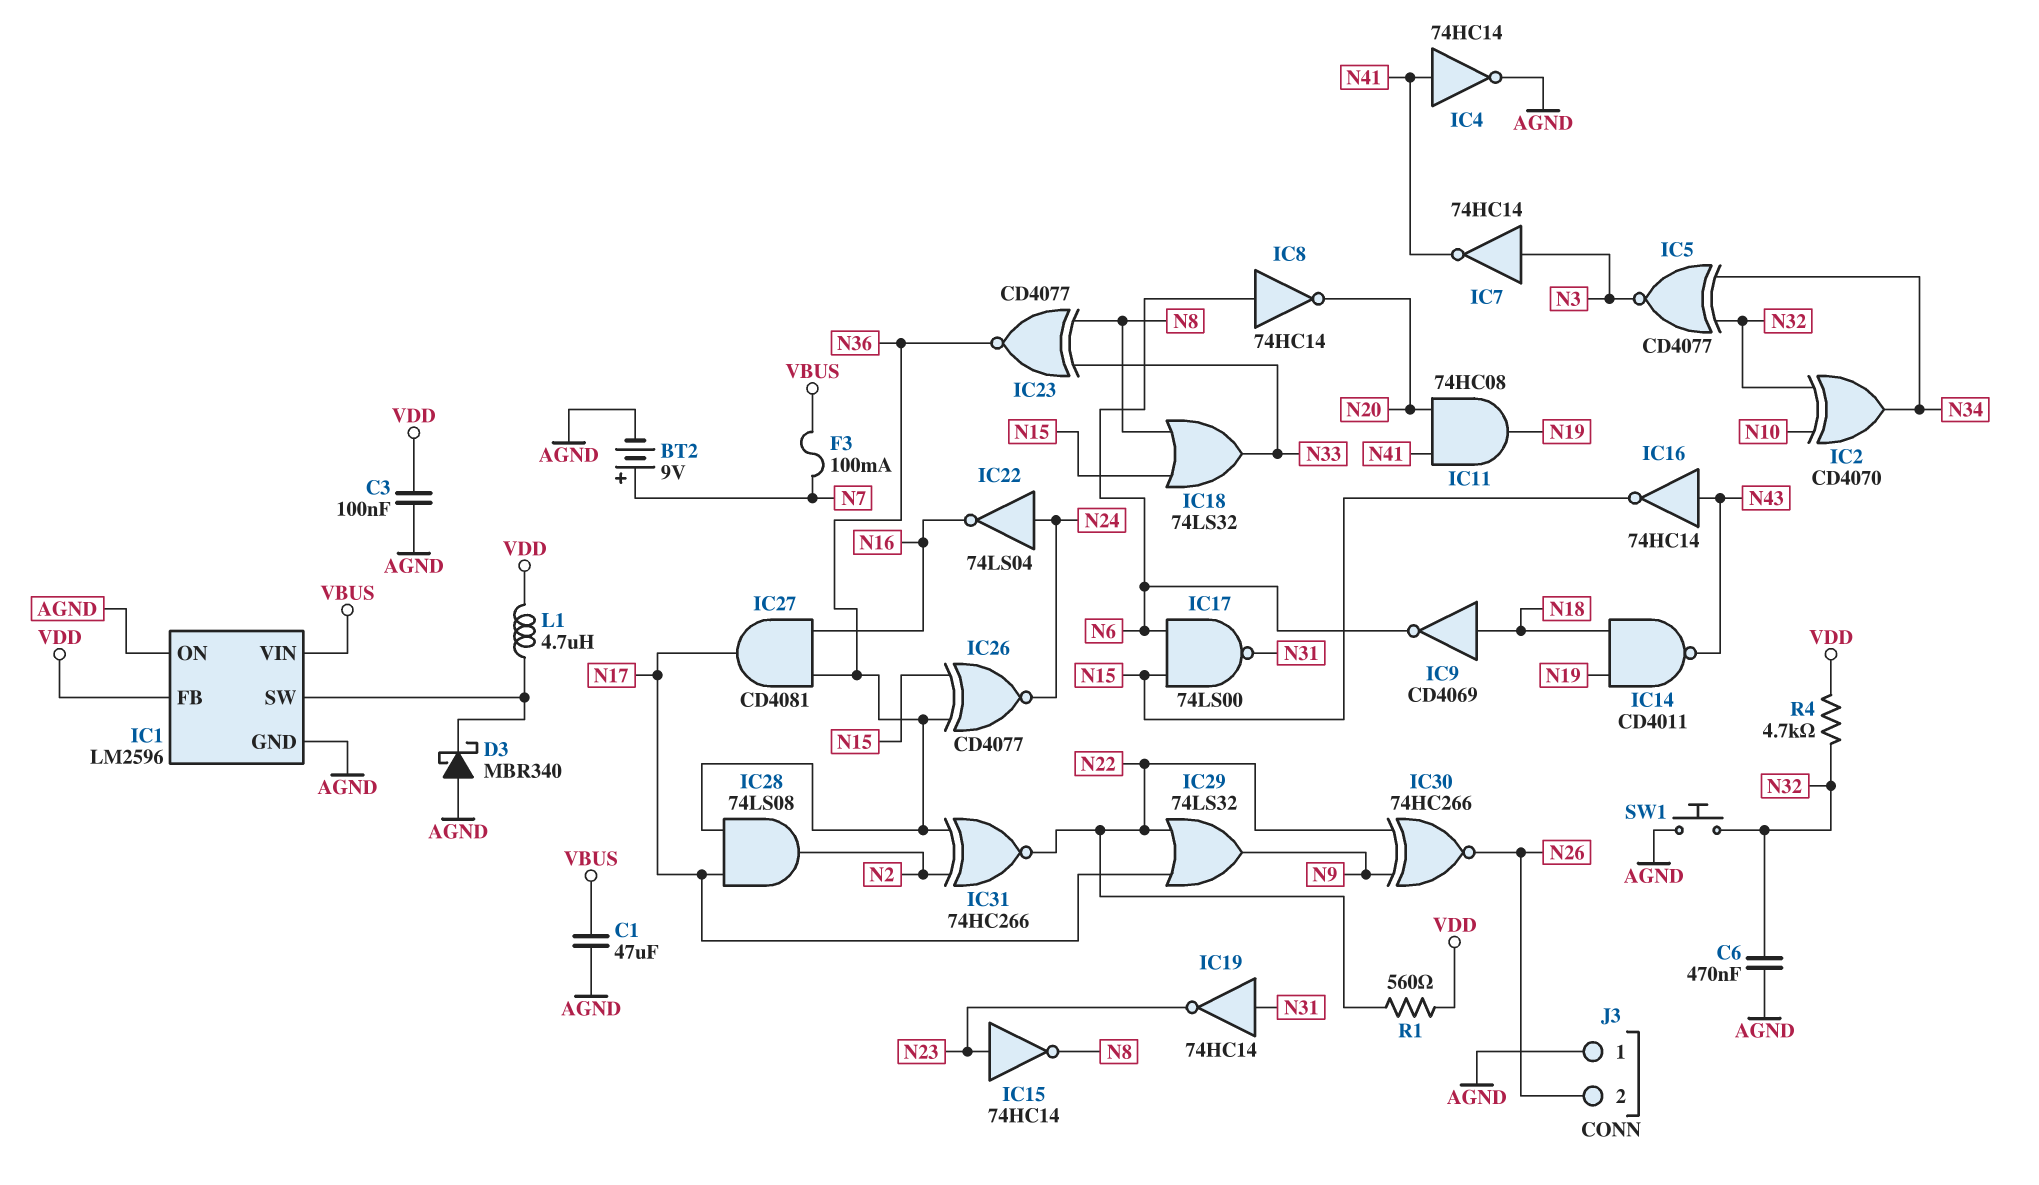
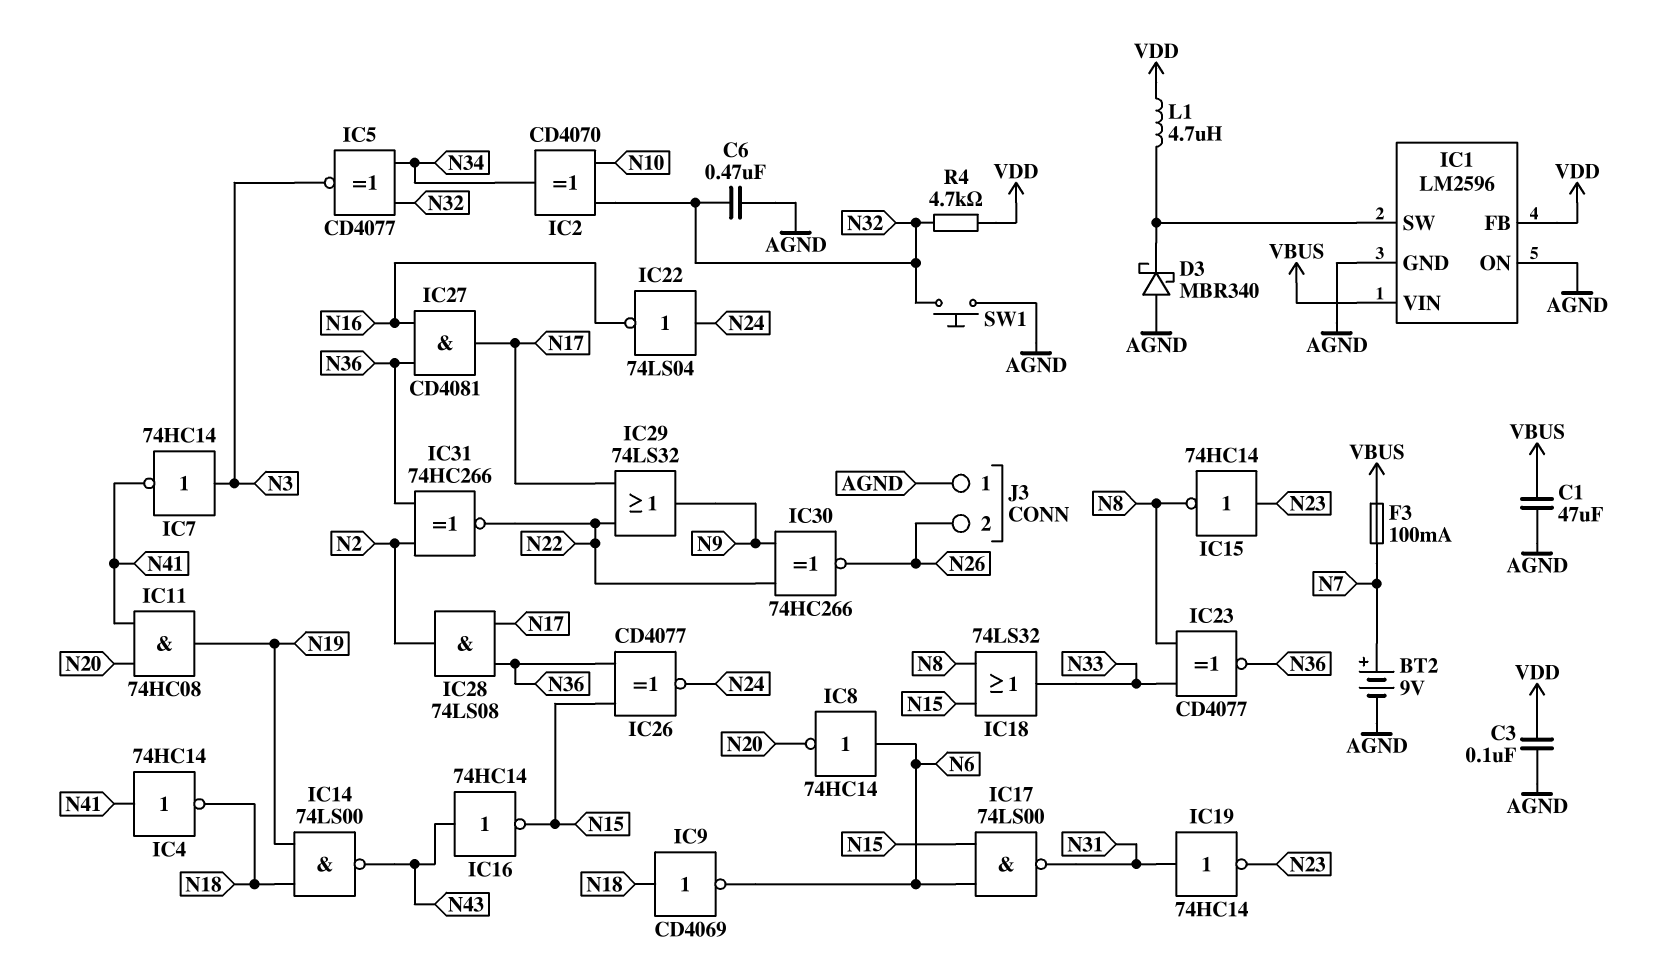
IC4: NOT 74HC14 (in N41, out AGND) -> NOT 74HC14 (in N41, out N18)
IC14: NAND CD4011 (in N18, in N19, out N43) -> NAND 74LS00 (in N18, in N19, out N43)
R1: 560 (N22, VDD) -> none

